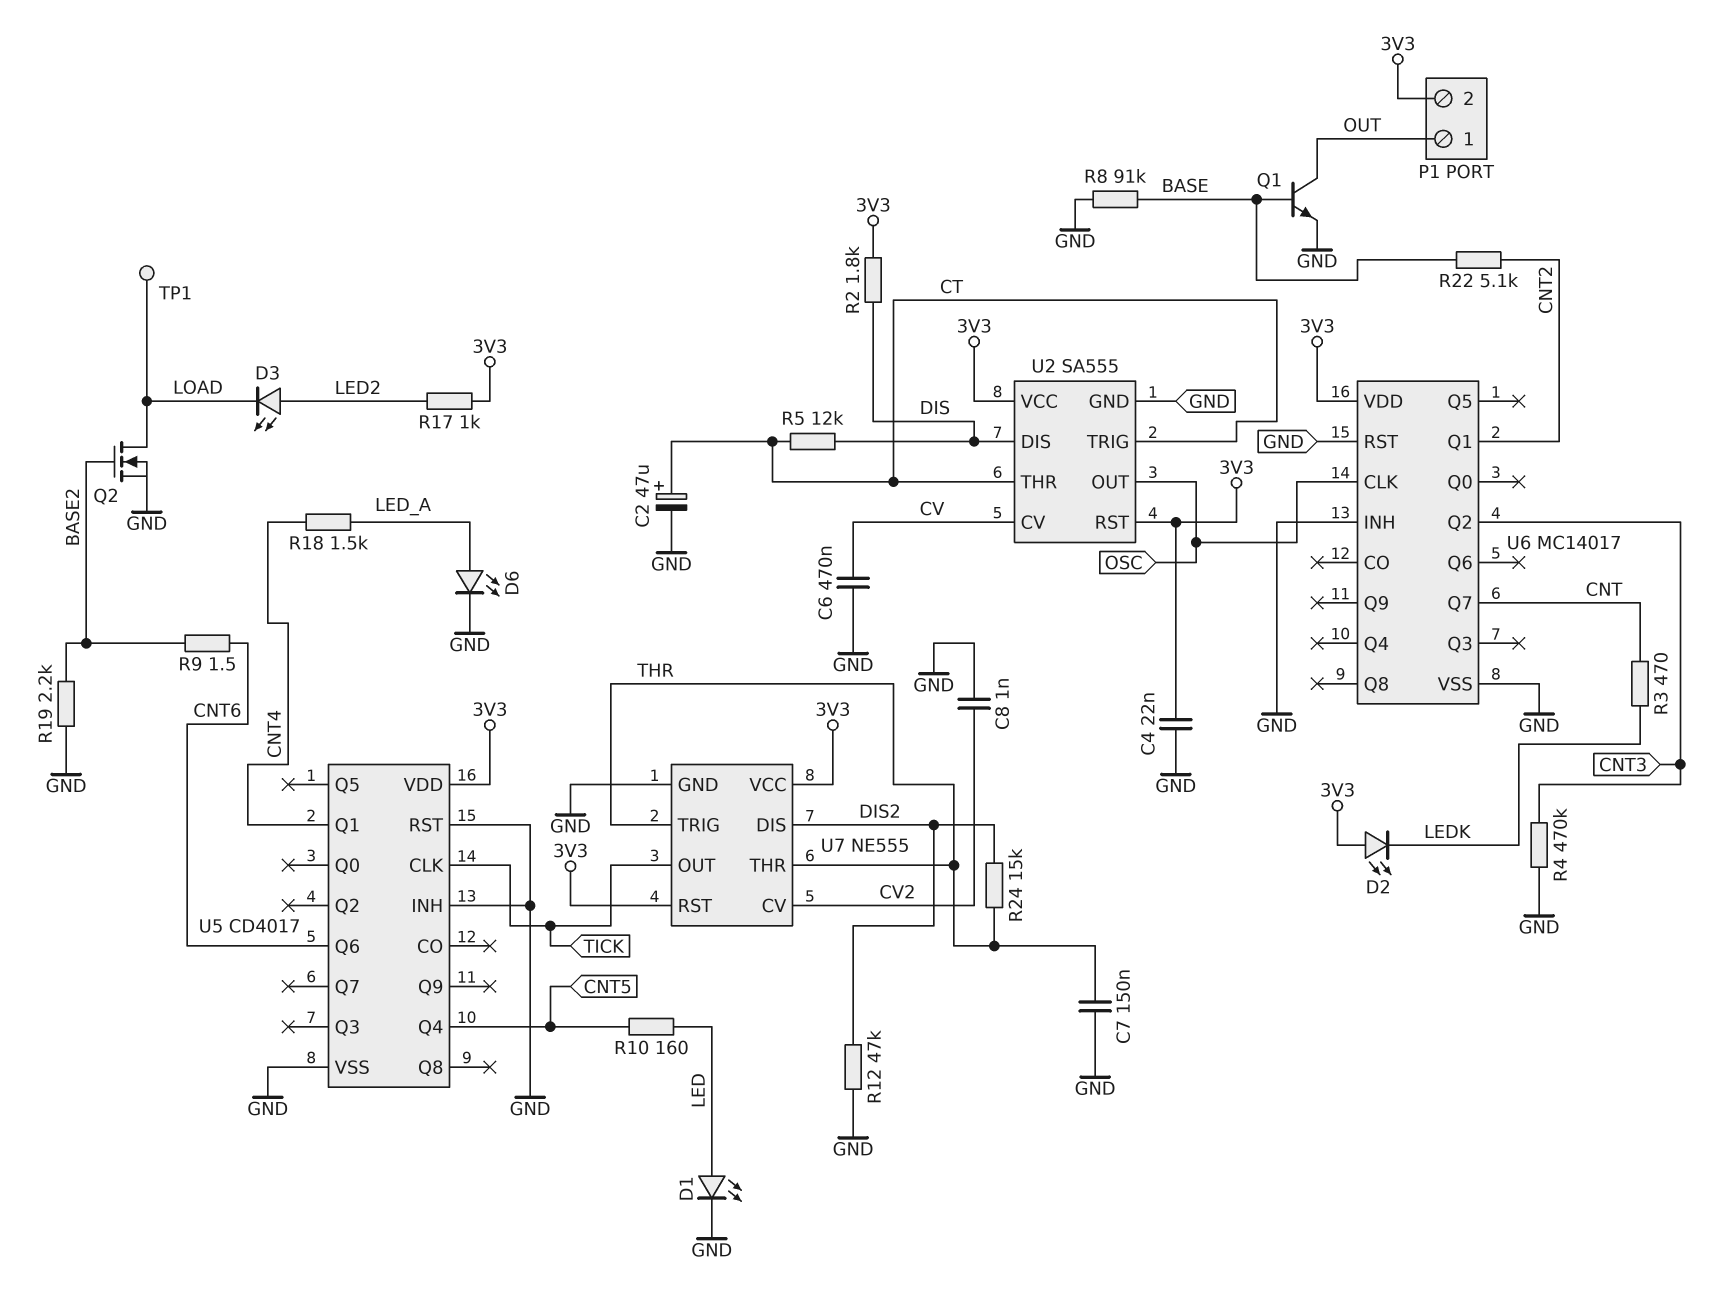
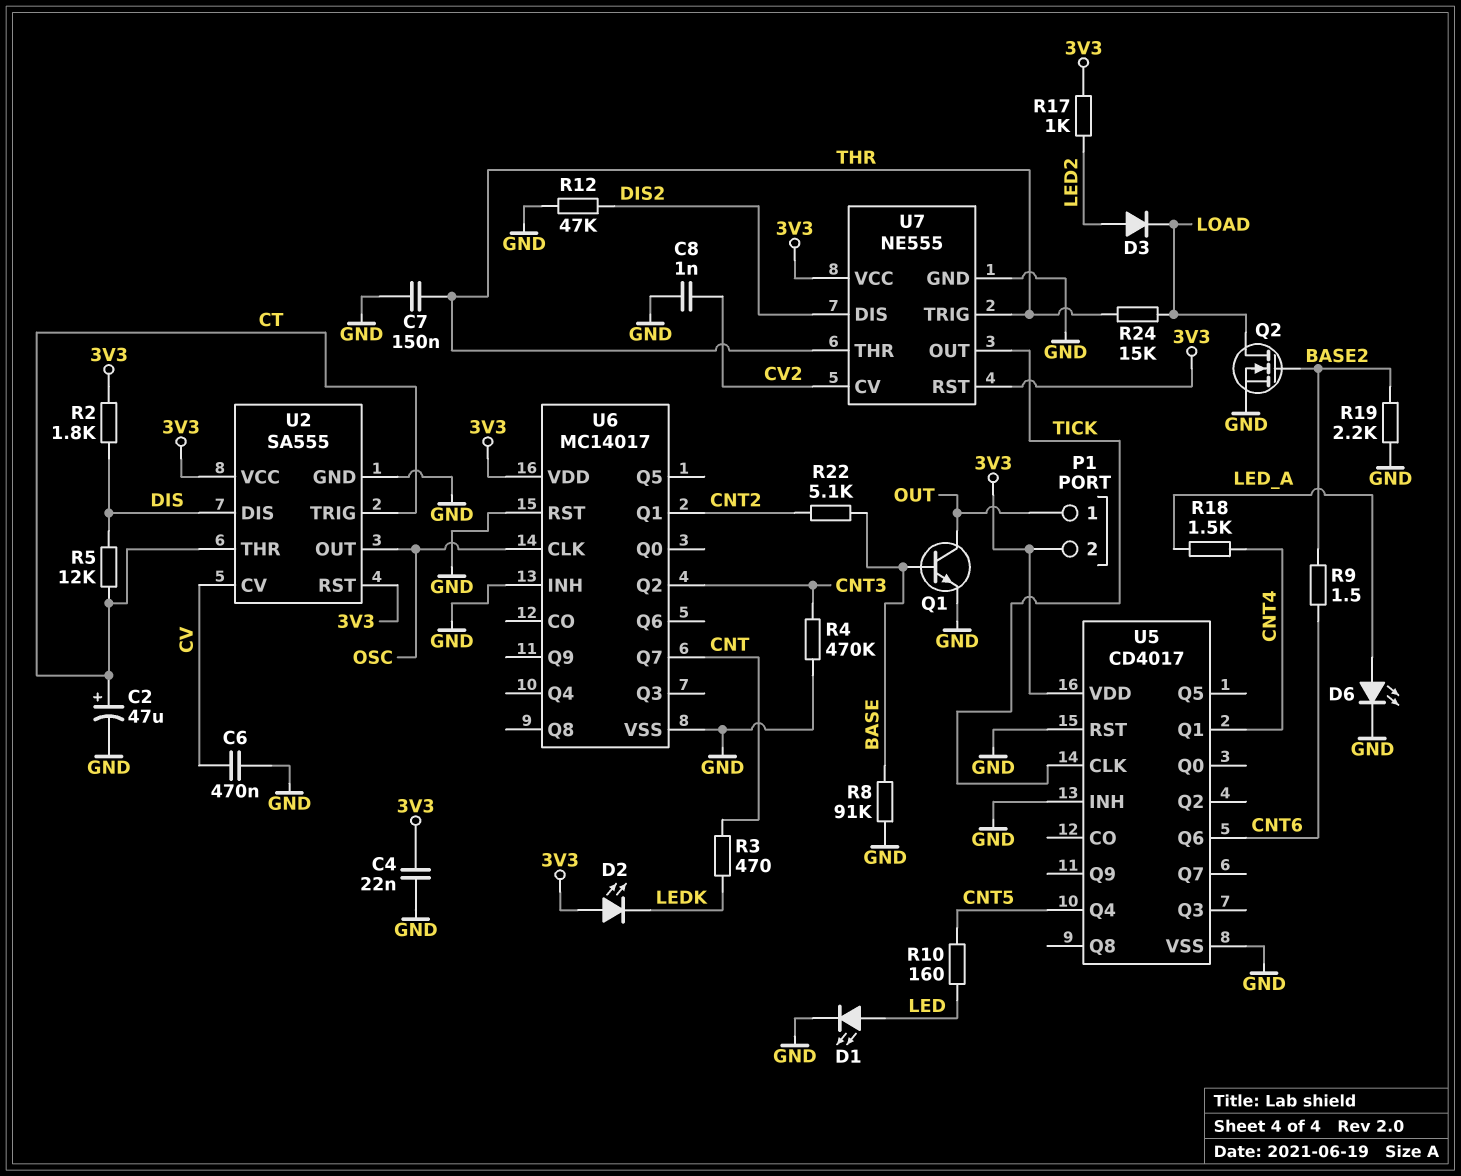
D3: LED (A LED2, K LOAD) -> diode (A LED2, K LOAD)
R24: 15k (DIS2, THR) -> 15k (LOAD, THR)
TP1: test point (LOAD) -> none

